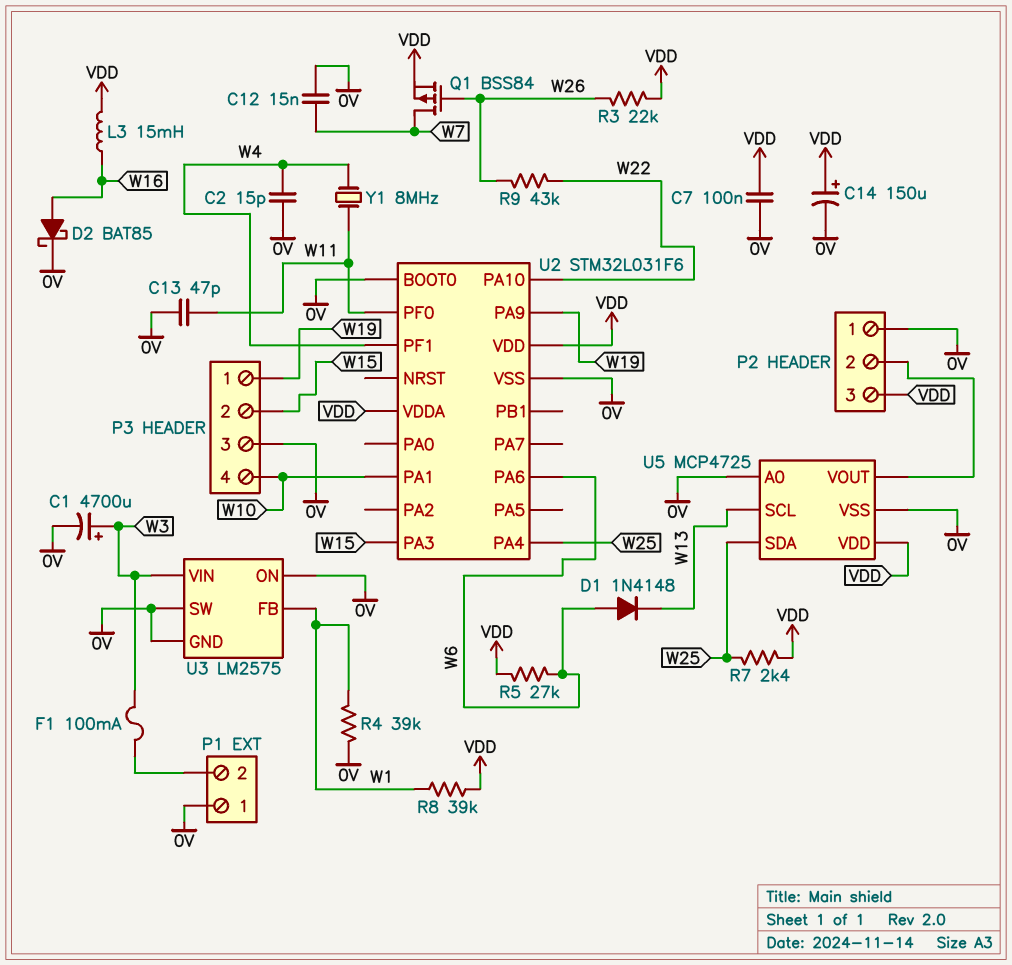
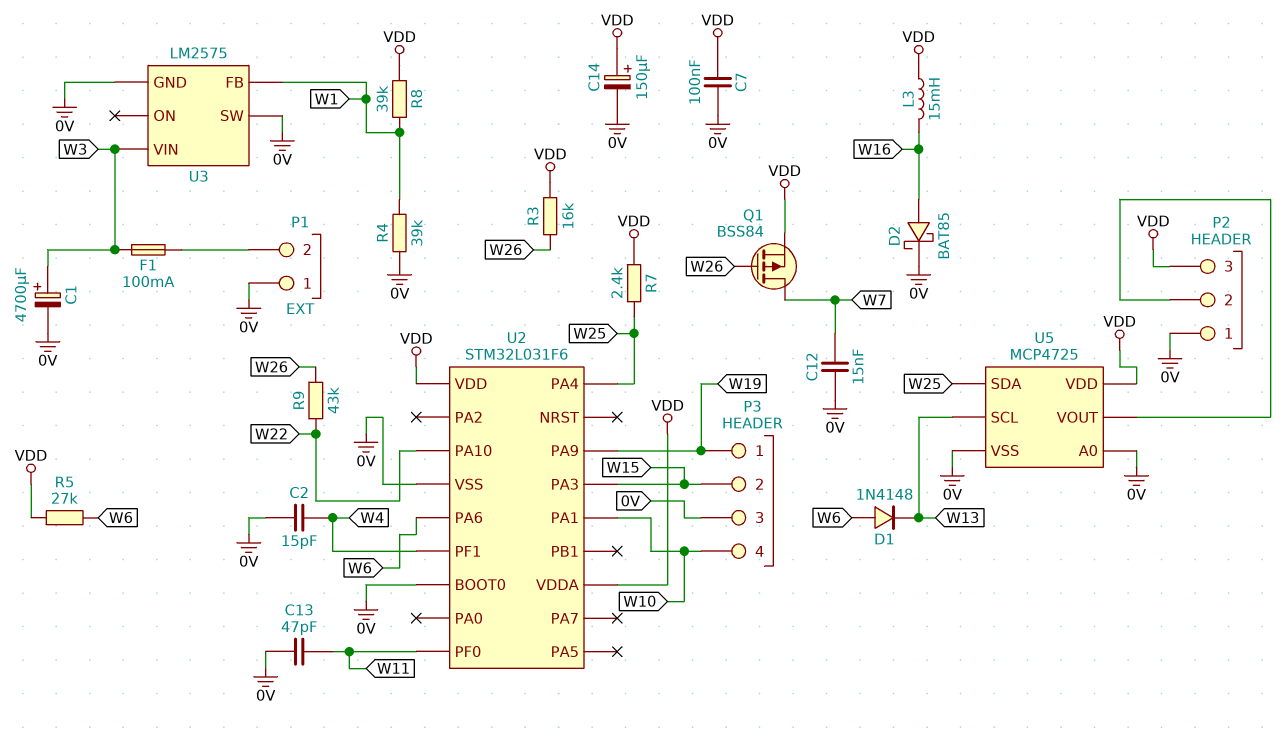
R3: 22k (VDD, W26) -> 16k (VDD, W26)
U3 pin ON: 0V -> none
Y1: 8MHz (W4, W11) -> none

